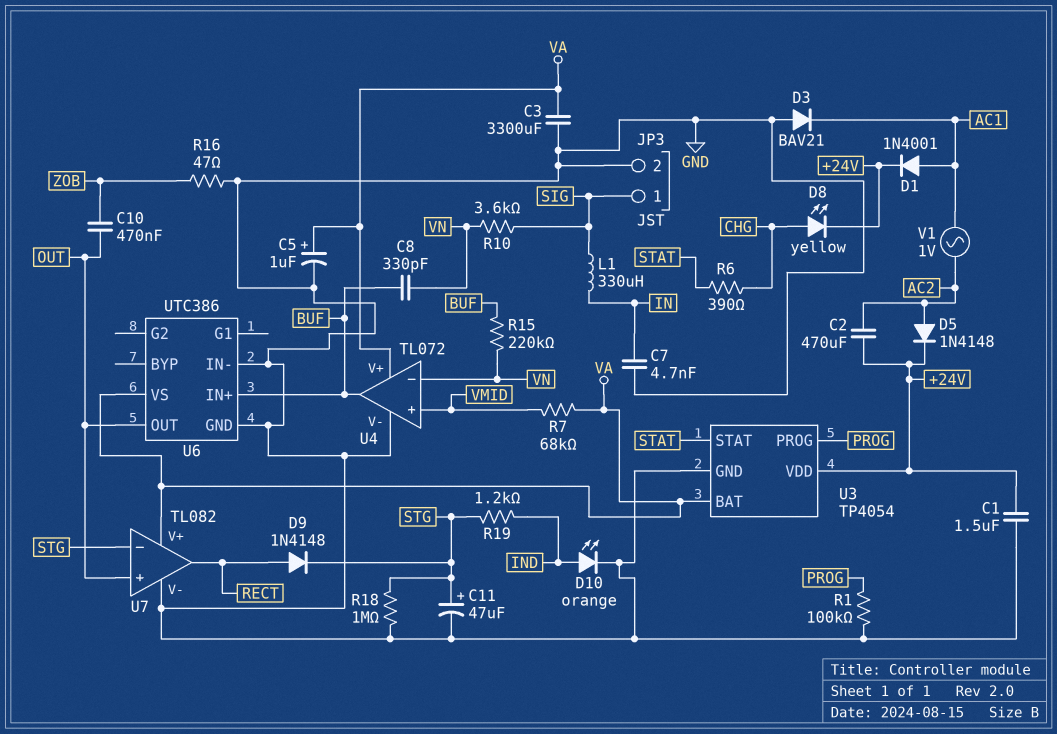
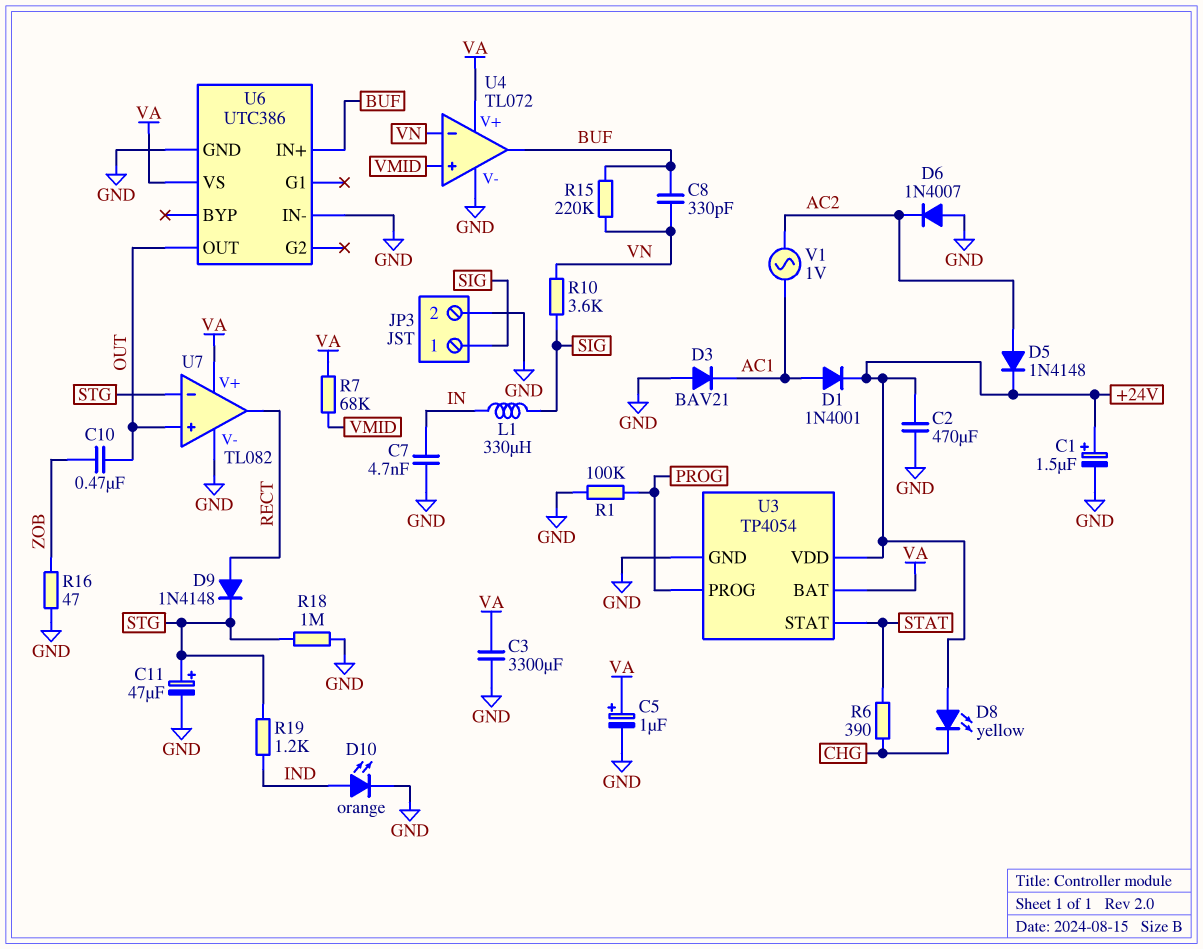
C1: 1.5uF (+24V, GND) -> 1.5uF (plus +24V, minus GND)
C2: 470uF (+24V, AC2) -> 470uF (+24V, GND)
D6: none -> diode 1N4007 (A GND, K AC2)
D8: LED yellow (A CHG, K +24V) -> LED yellow (A +24V, K CHG)

